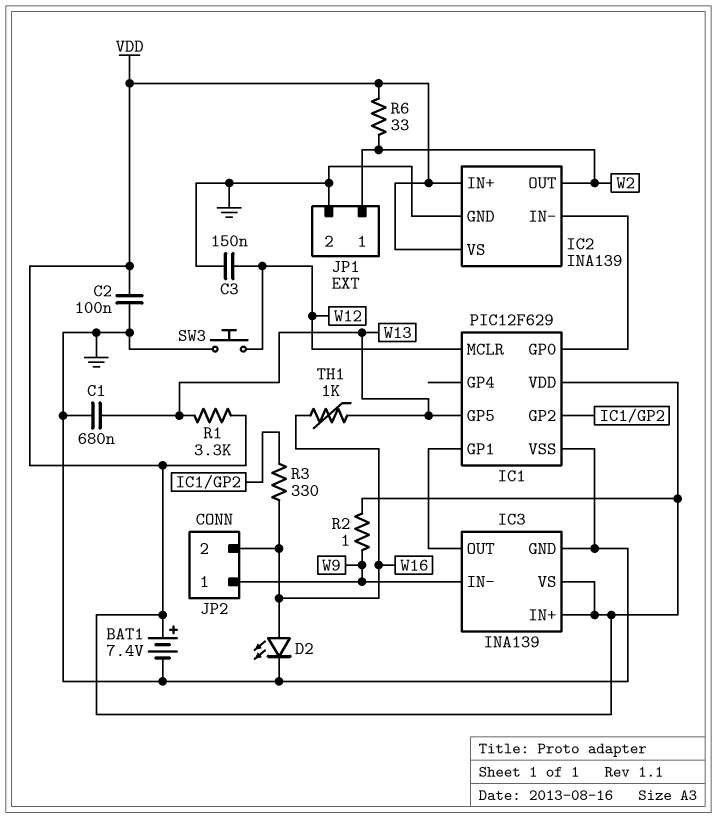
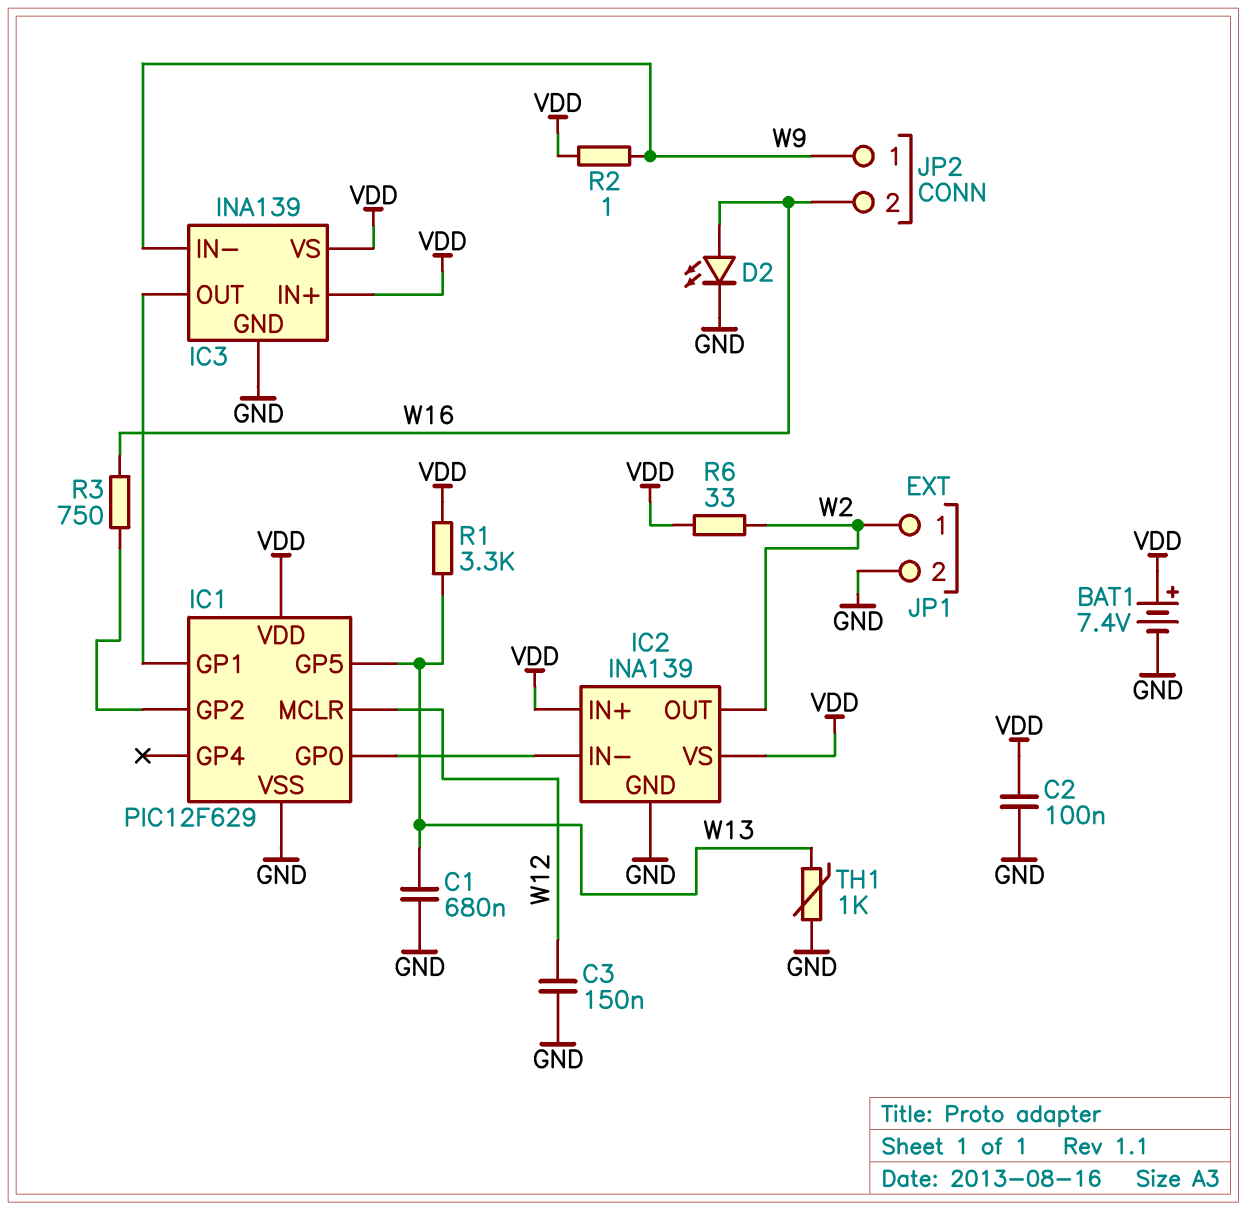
R3: 330 (IC1/GP2, W16) -> 750 (IC1/GP2, W16)
SW3: button (GND, W12) -> none
TH1: 1k (W13, W16) -> 1k (GND, W13)

